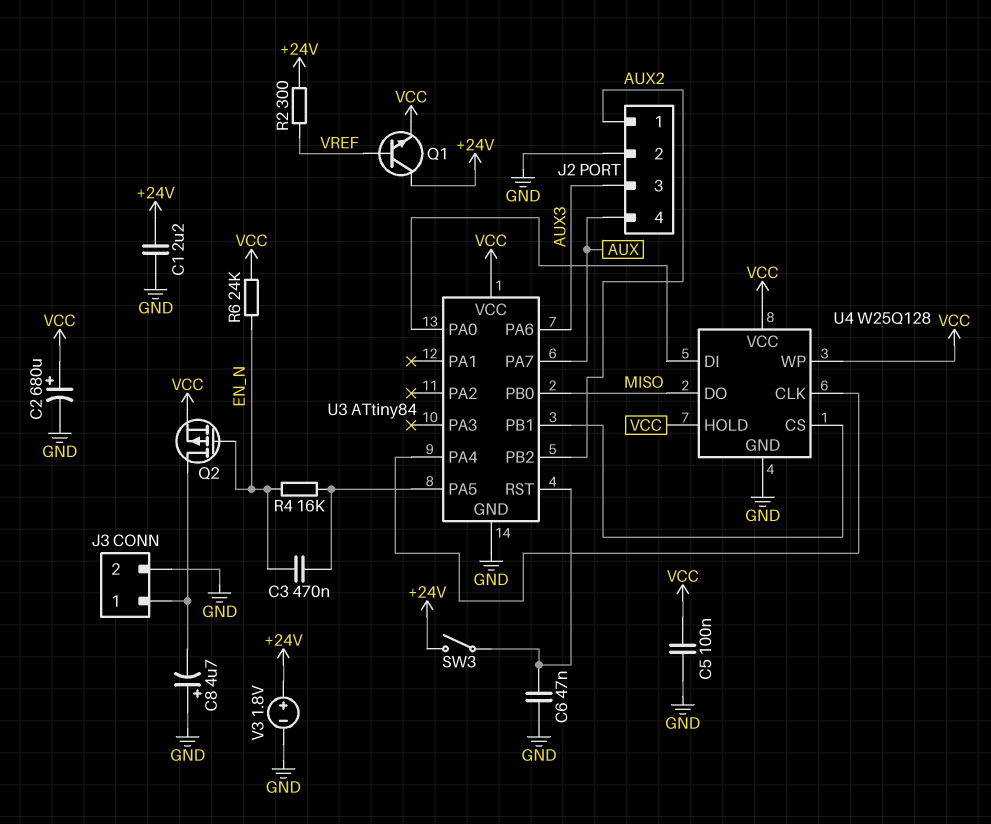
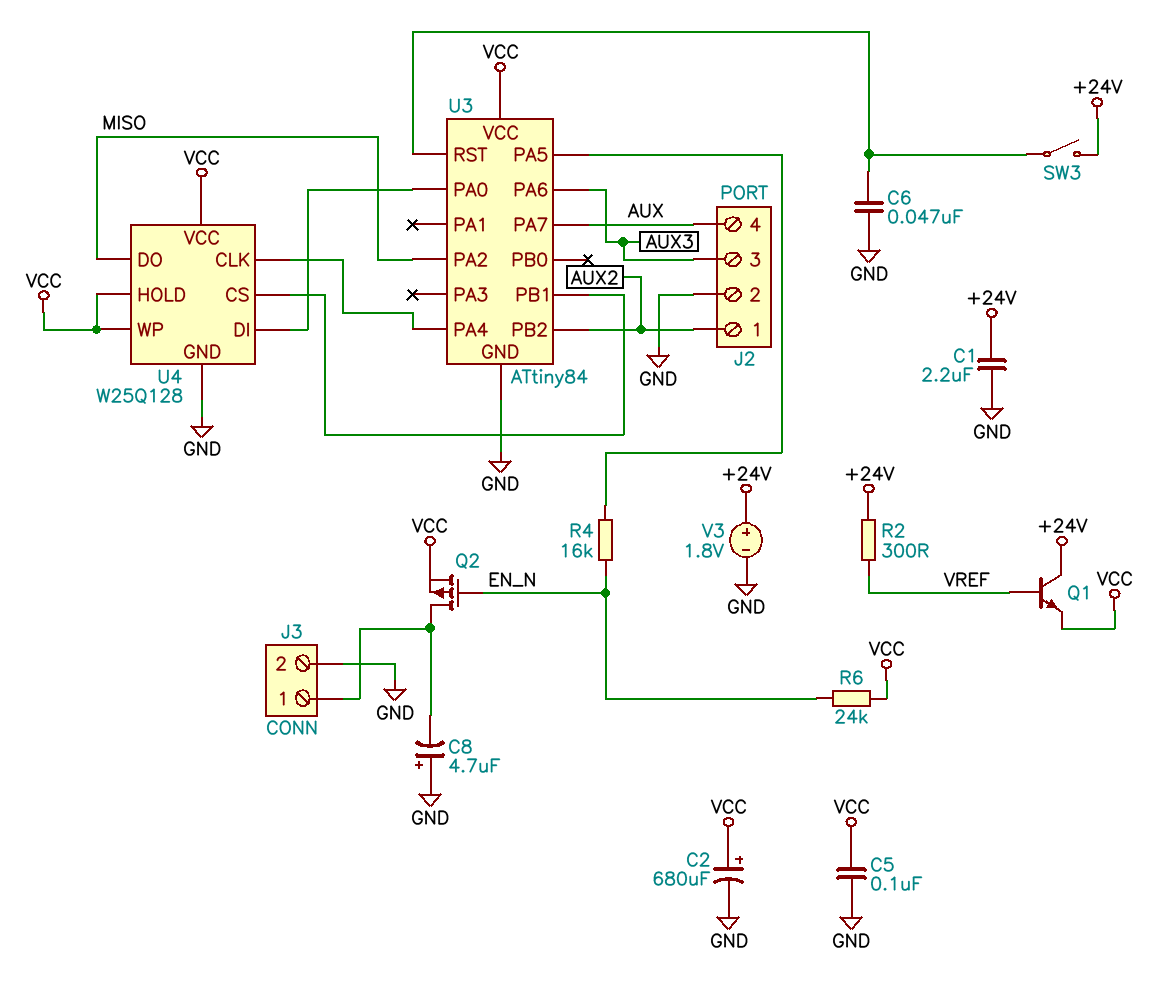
C3: 470nF (EN_N, U3/PA5) -> none
U3 pin PA2: none -> MISO
U3 pin PB0: MISO -> none

